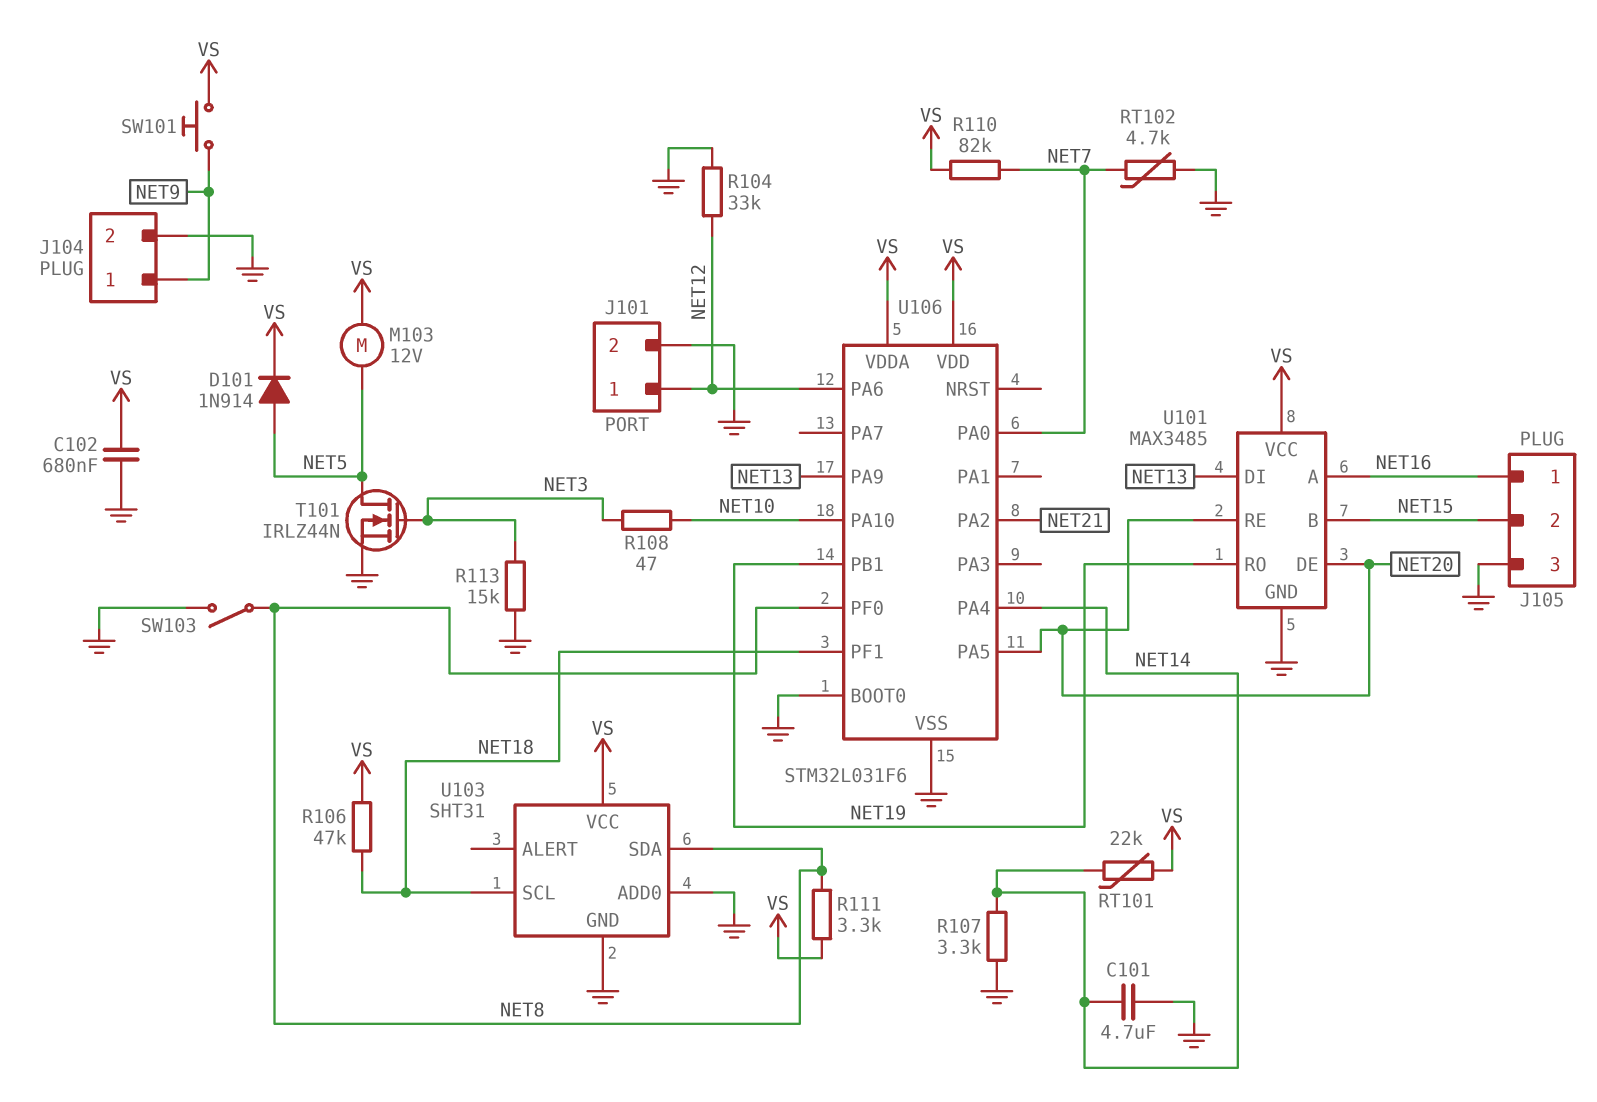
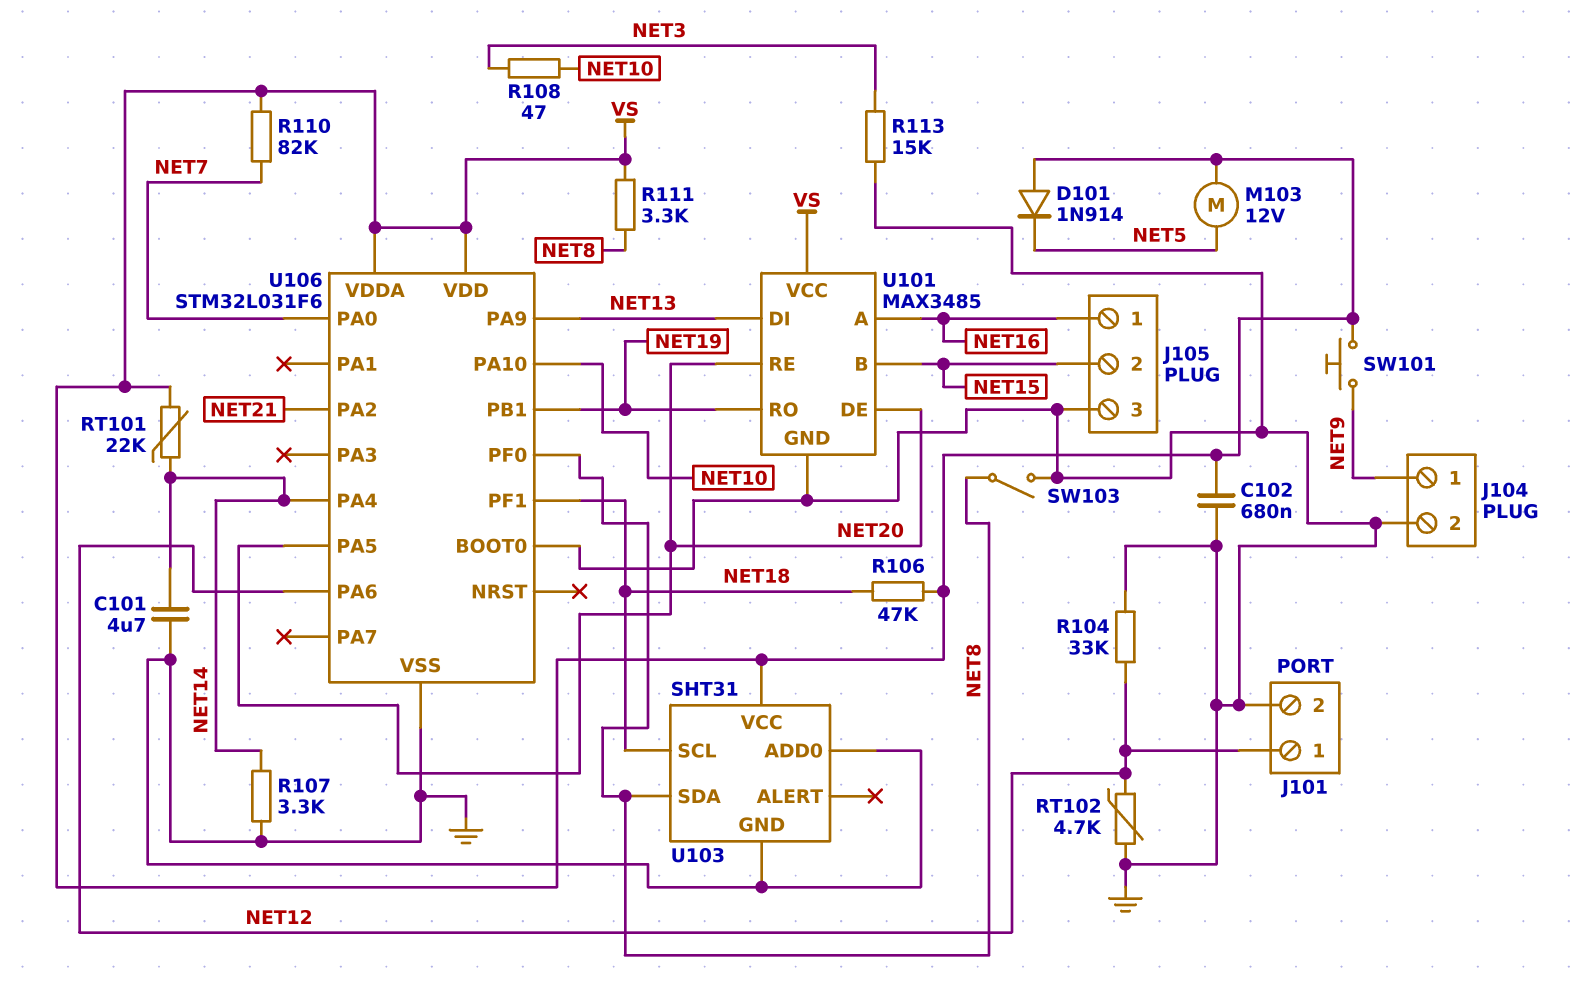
D101: diode 1N914 (A NET5, K VS) -> diode 1N914 (A VS, K NET5)
RT102: 4.7k (GND, NET7) -> 4.7k (GND, NET12)
T101: NMOS IRLZ44N (G NET3, D NET5, S GND) -> none

